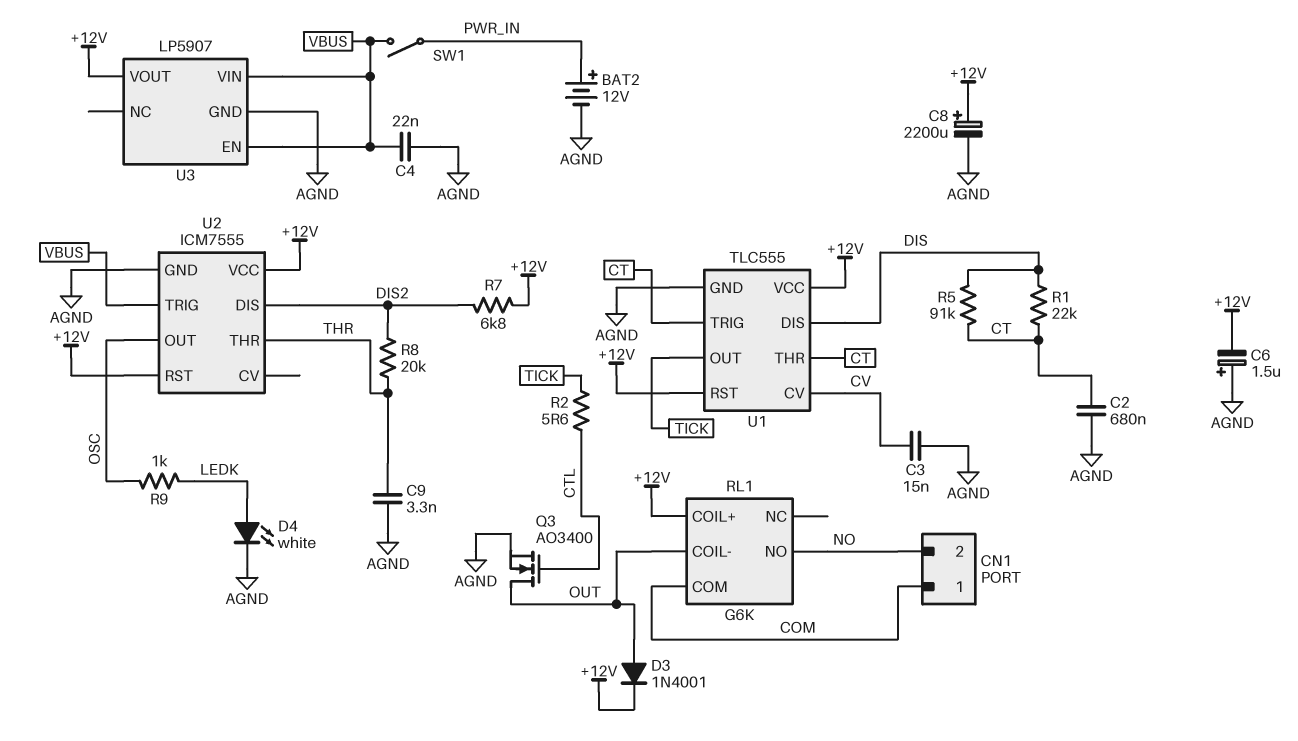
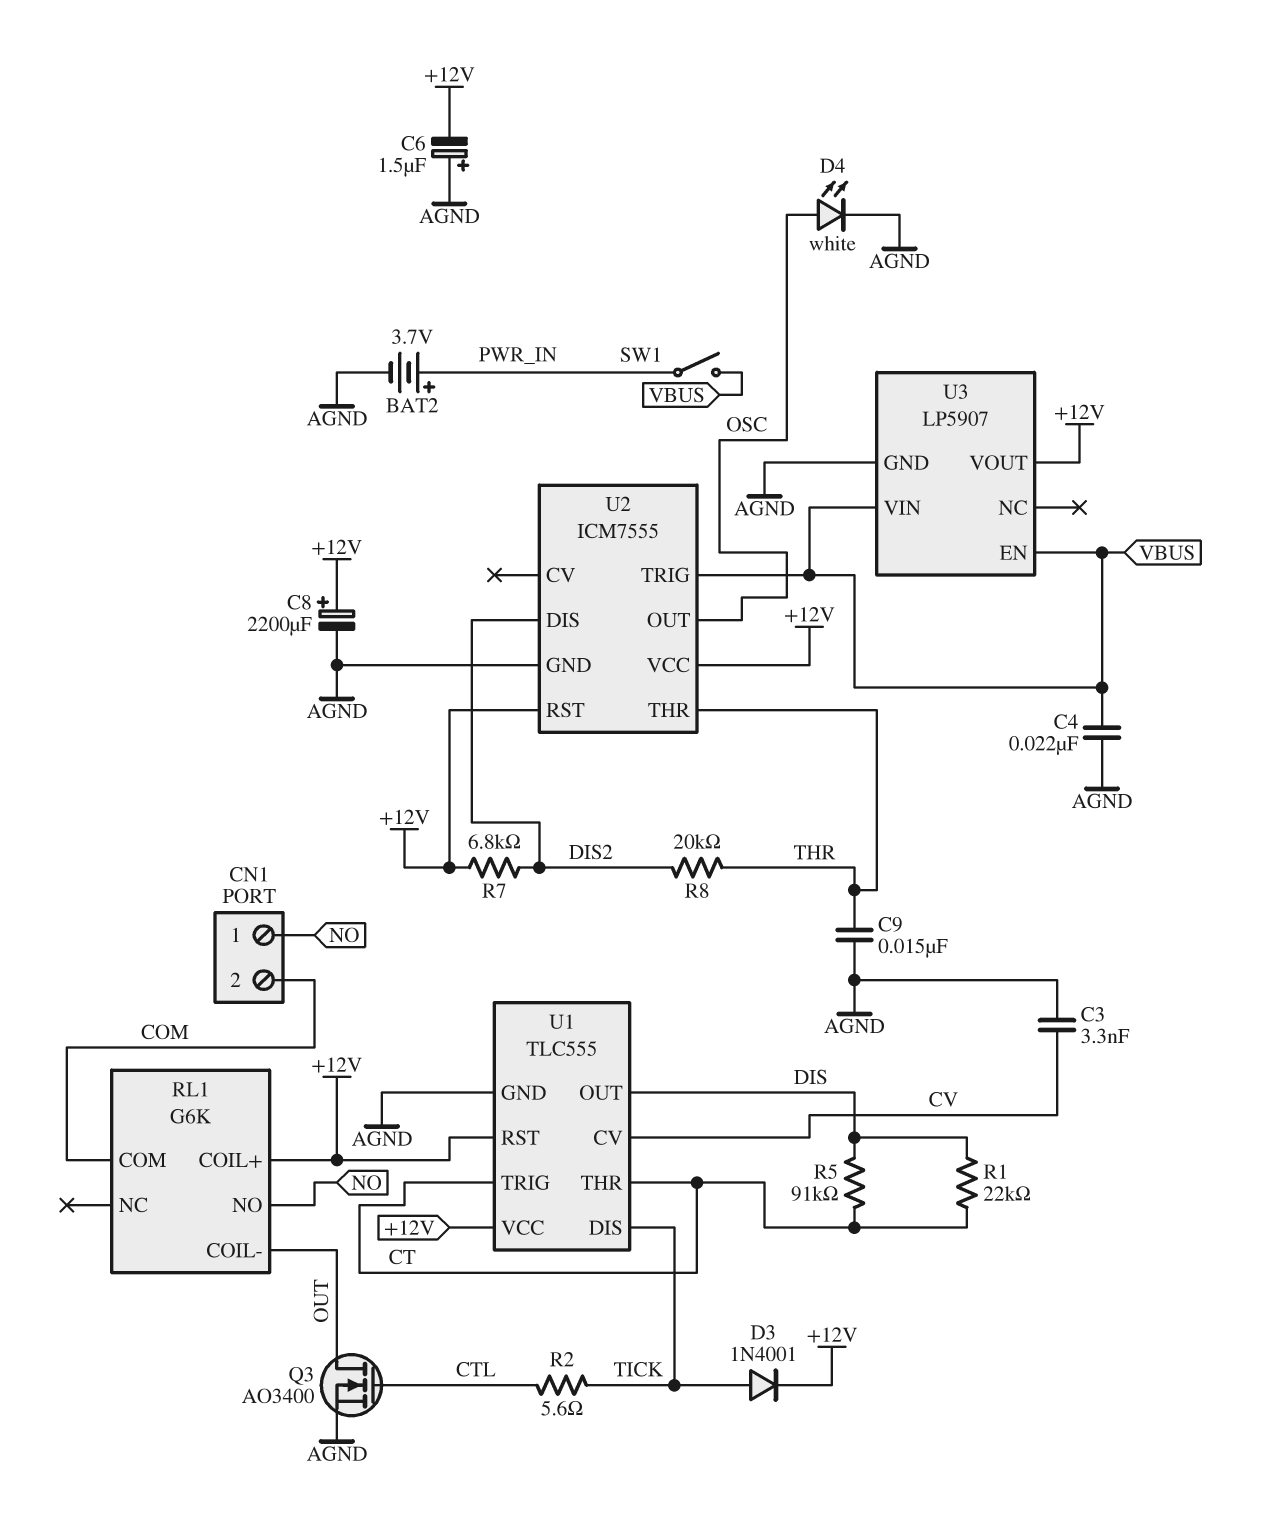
BAT2: 12V (plus PWR_IN, minus AGND) -> 3.7V (plus PWR_IN, minus AGND)
C2: 680nF (AGND, CT) -> none
C3: 15nF (AGND, CV) -> 3.3nF (AGND, CV)
C9: 3.3nF (AGND, THR) -> 15nF (AGND, THR)
CN1 pin 1: COM -> NO
CN1 pin 2: NO -> COM
D3: diode 1N4001 (A OUT, K +12V) -> diode 1N4001 (A TICK, K +12V)
D4: LED white (A LEDK, K AGND) -> LED white (A OSC, K AGND)
R9: 1k (LEDK, OSC) -> none
U1 pin DIS: DIS -> TICK
U1 pin OUT: TICK -> DIS

